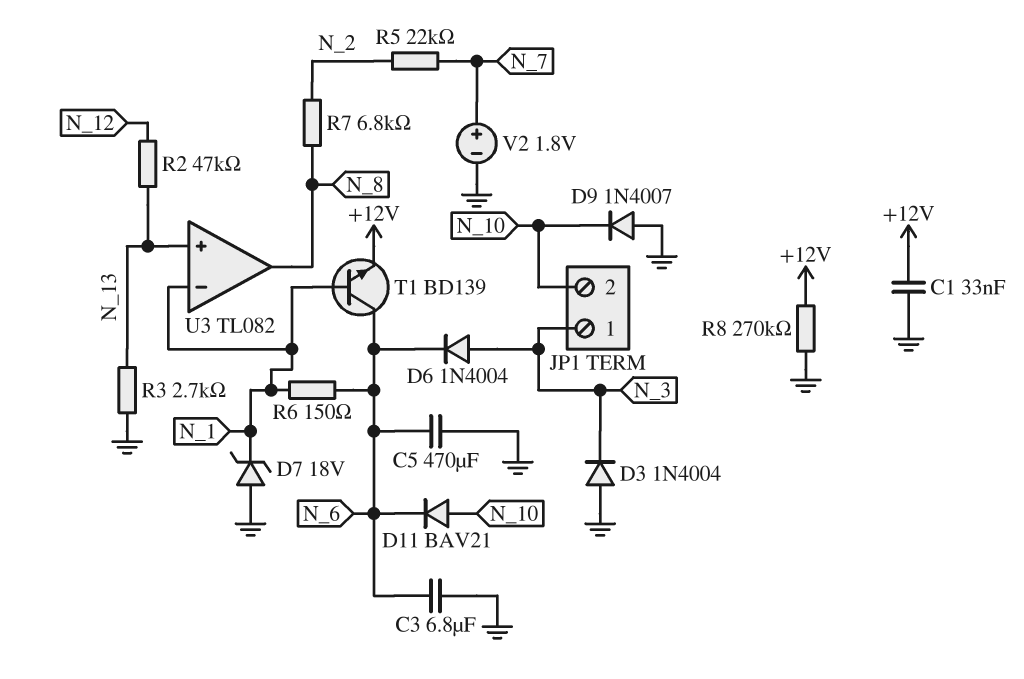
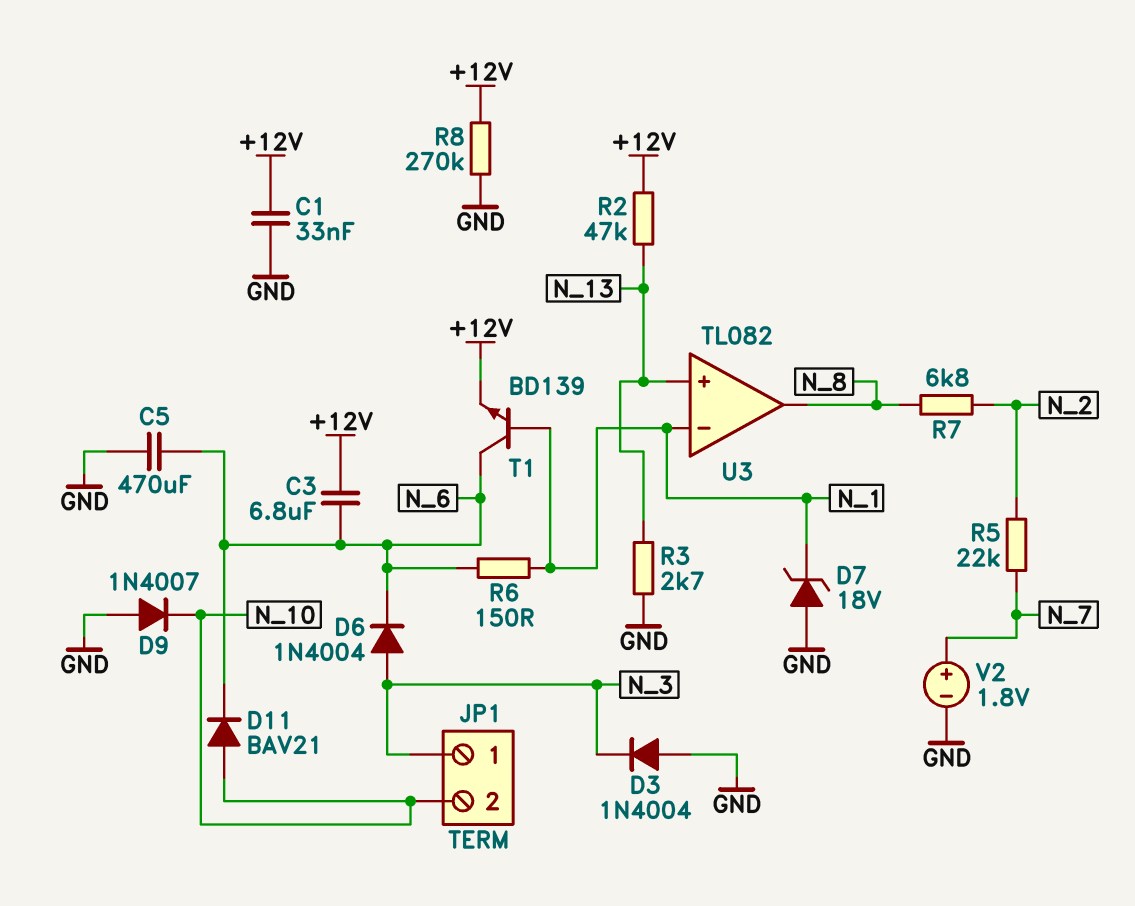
C3: 6.8uF (GND, N_6) -> 6.8uF (+12V, N_6)
R2: 47k (N_12, N_13) -> 47k (+12V, N_13)

